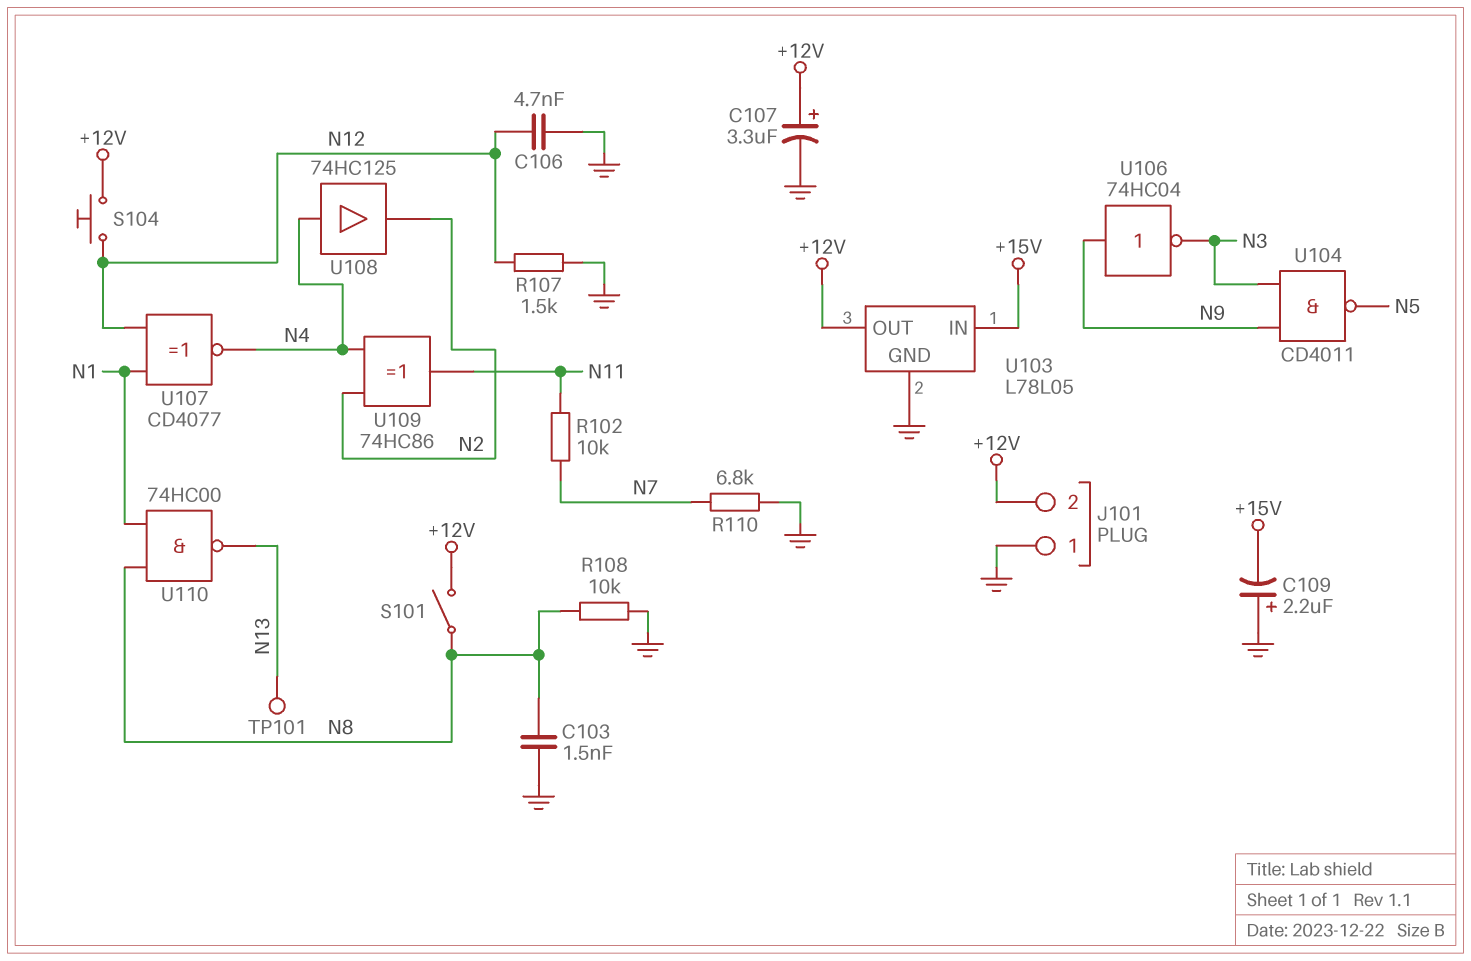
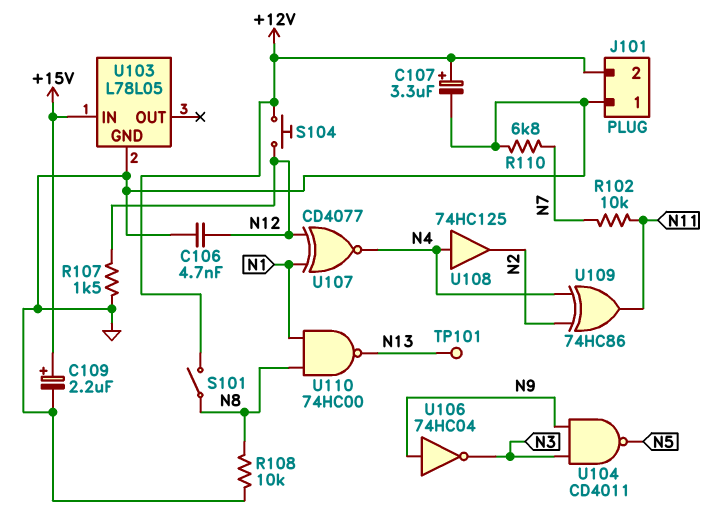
C103: 1.5nF (GND, N8) -> none
C109: 2.2uF (plus GND, minus +15V) -> 2.2uF (plus +15V, minus GND)
U103 pin OUT: +12V -> none

